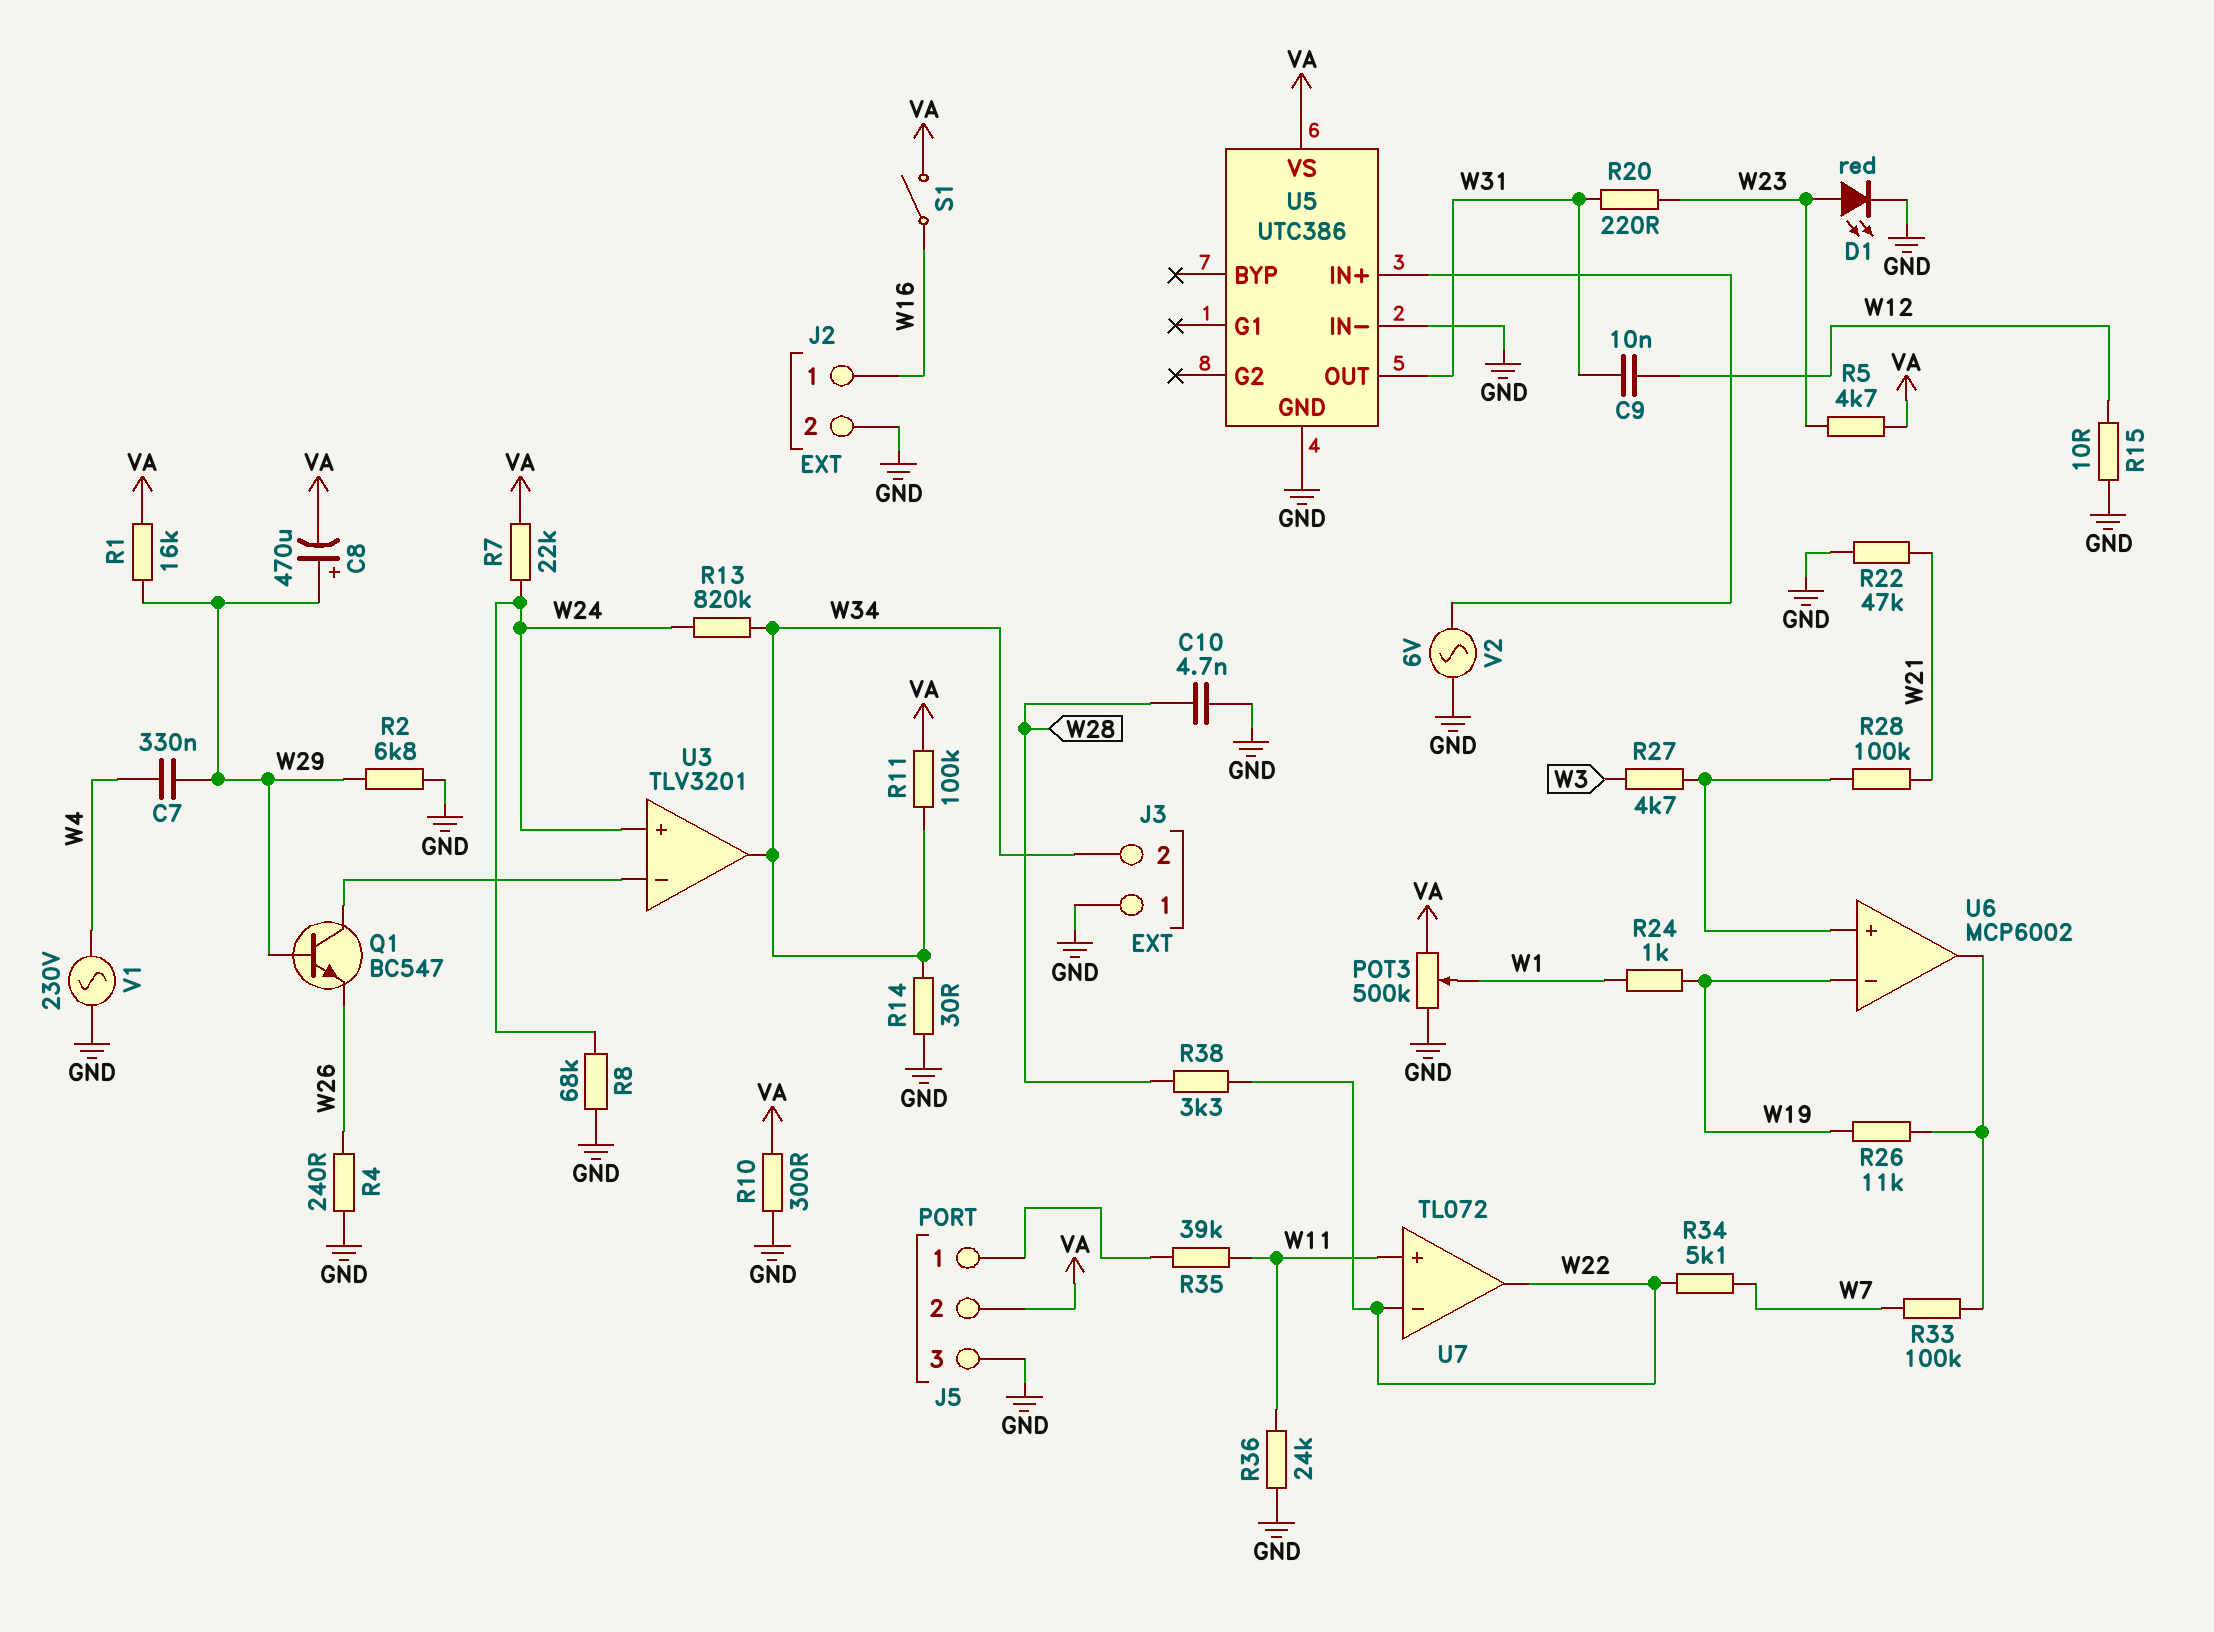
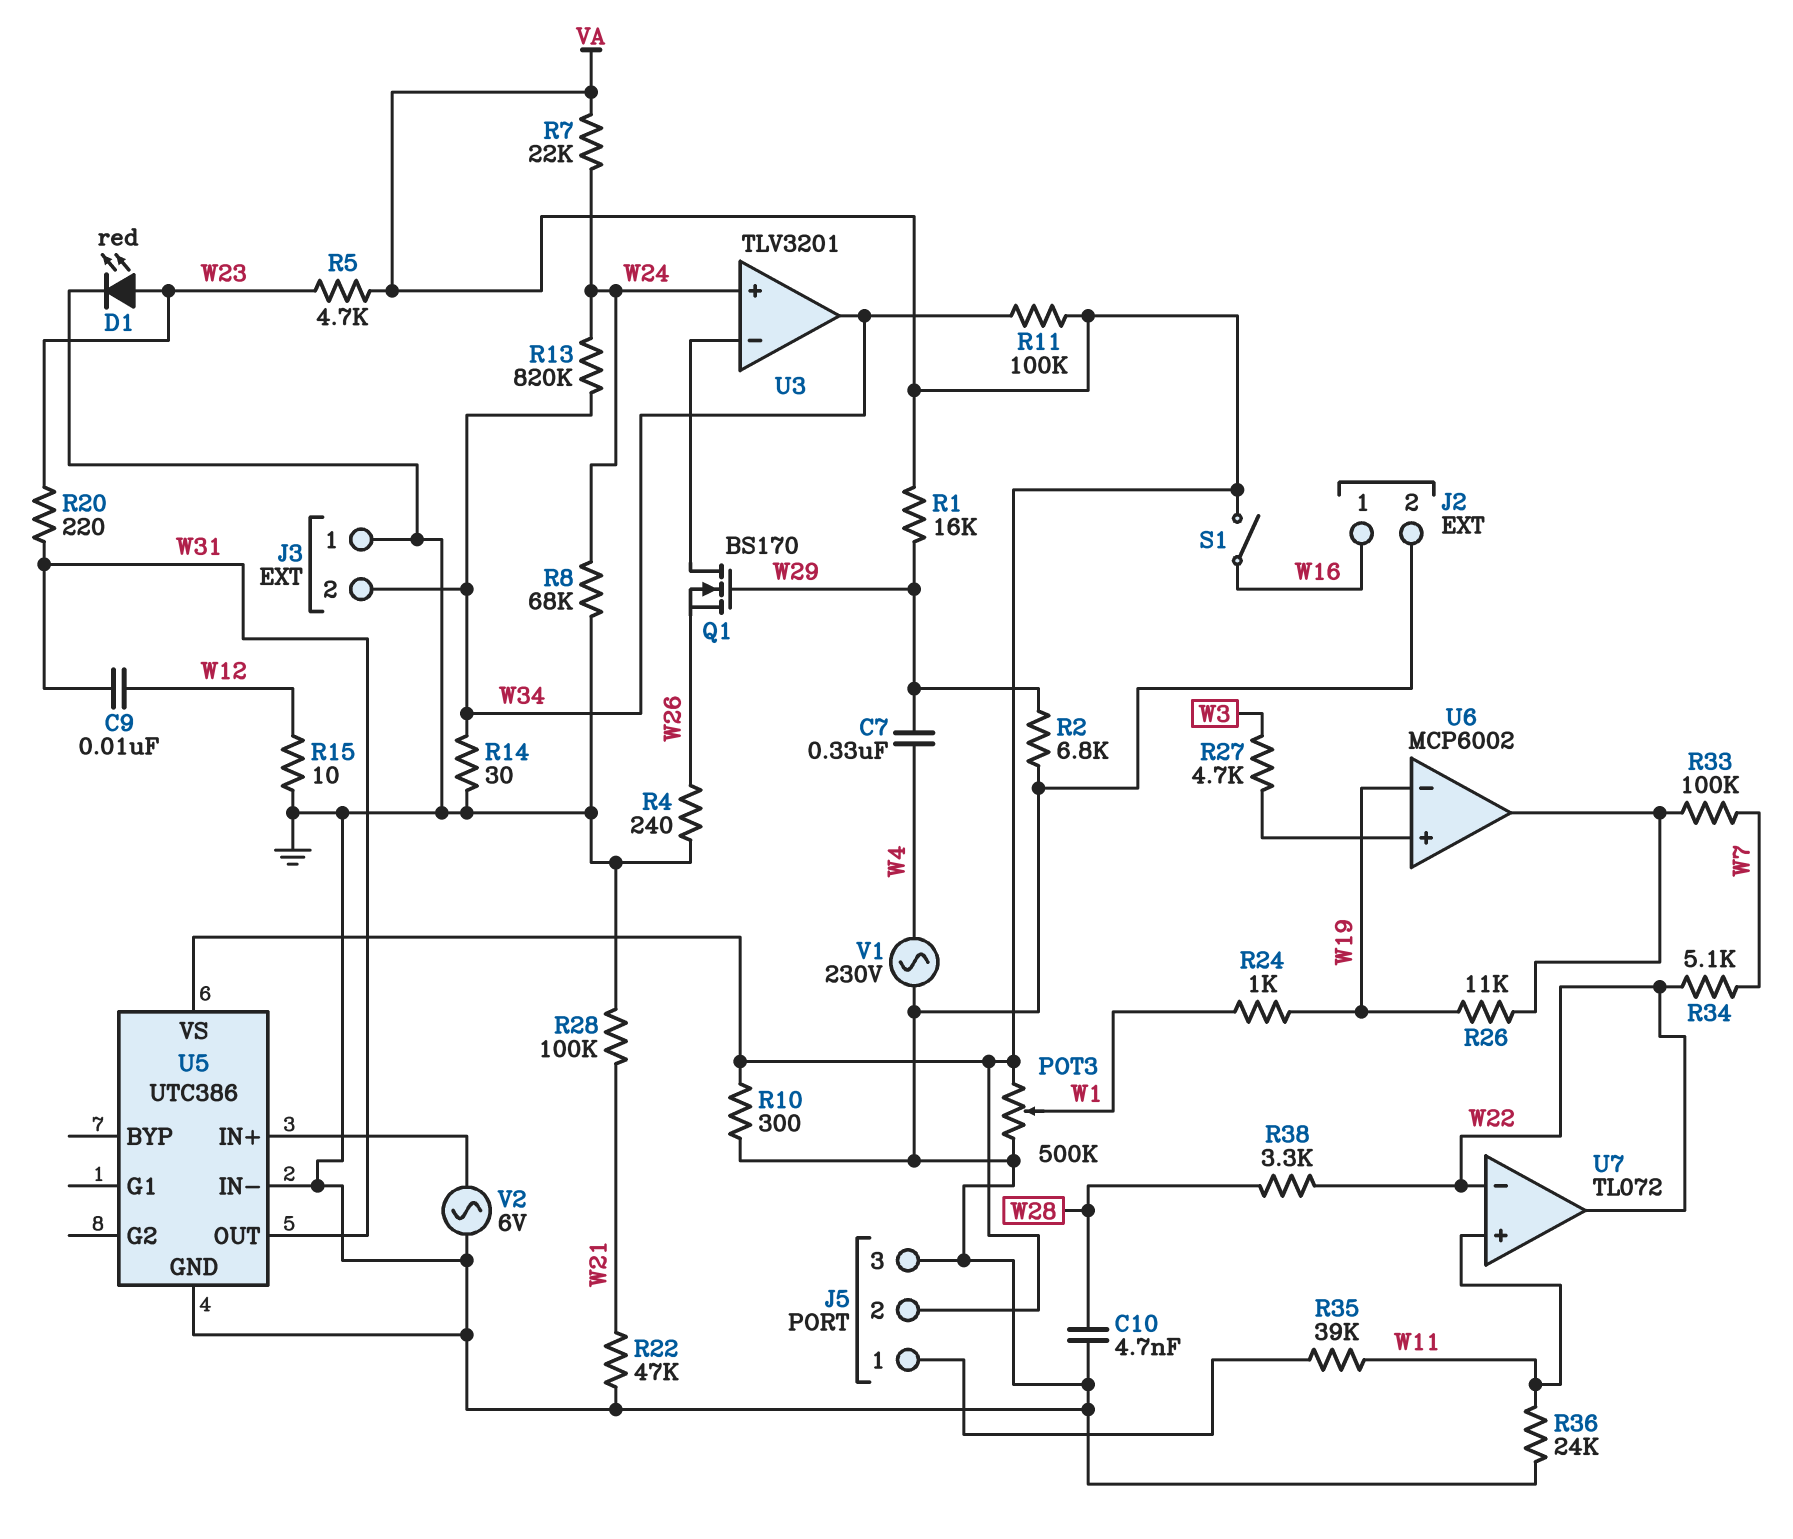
C8: 470uF (plus W29, minus VA) -> none
Q1: NPN BC547 (B W29, C U3/in-, E W26) -> NMOS BS170 (G W29, D U3/in-, S W26)
R28: 100k (U6/in+, W21) -> 100k (GND, W21)

